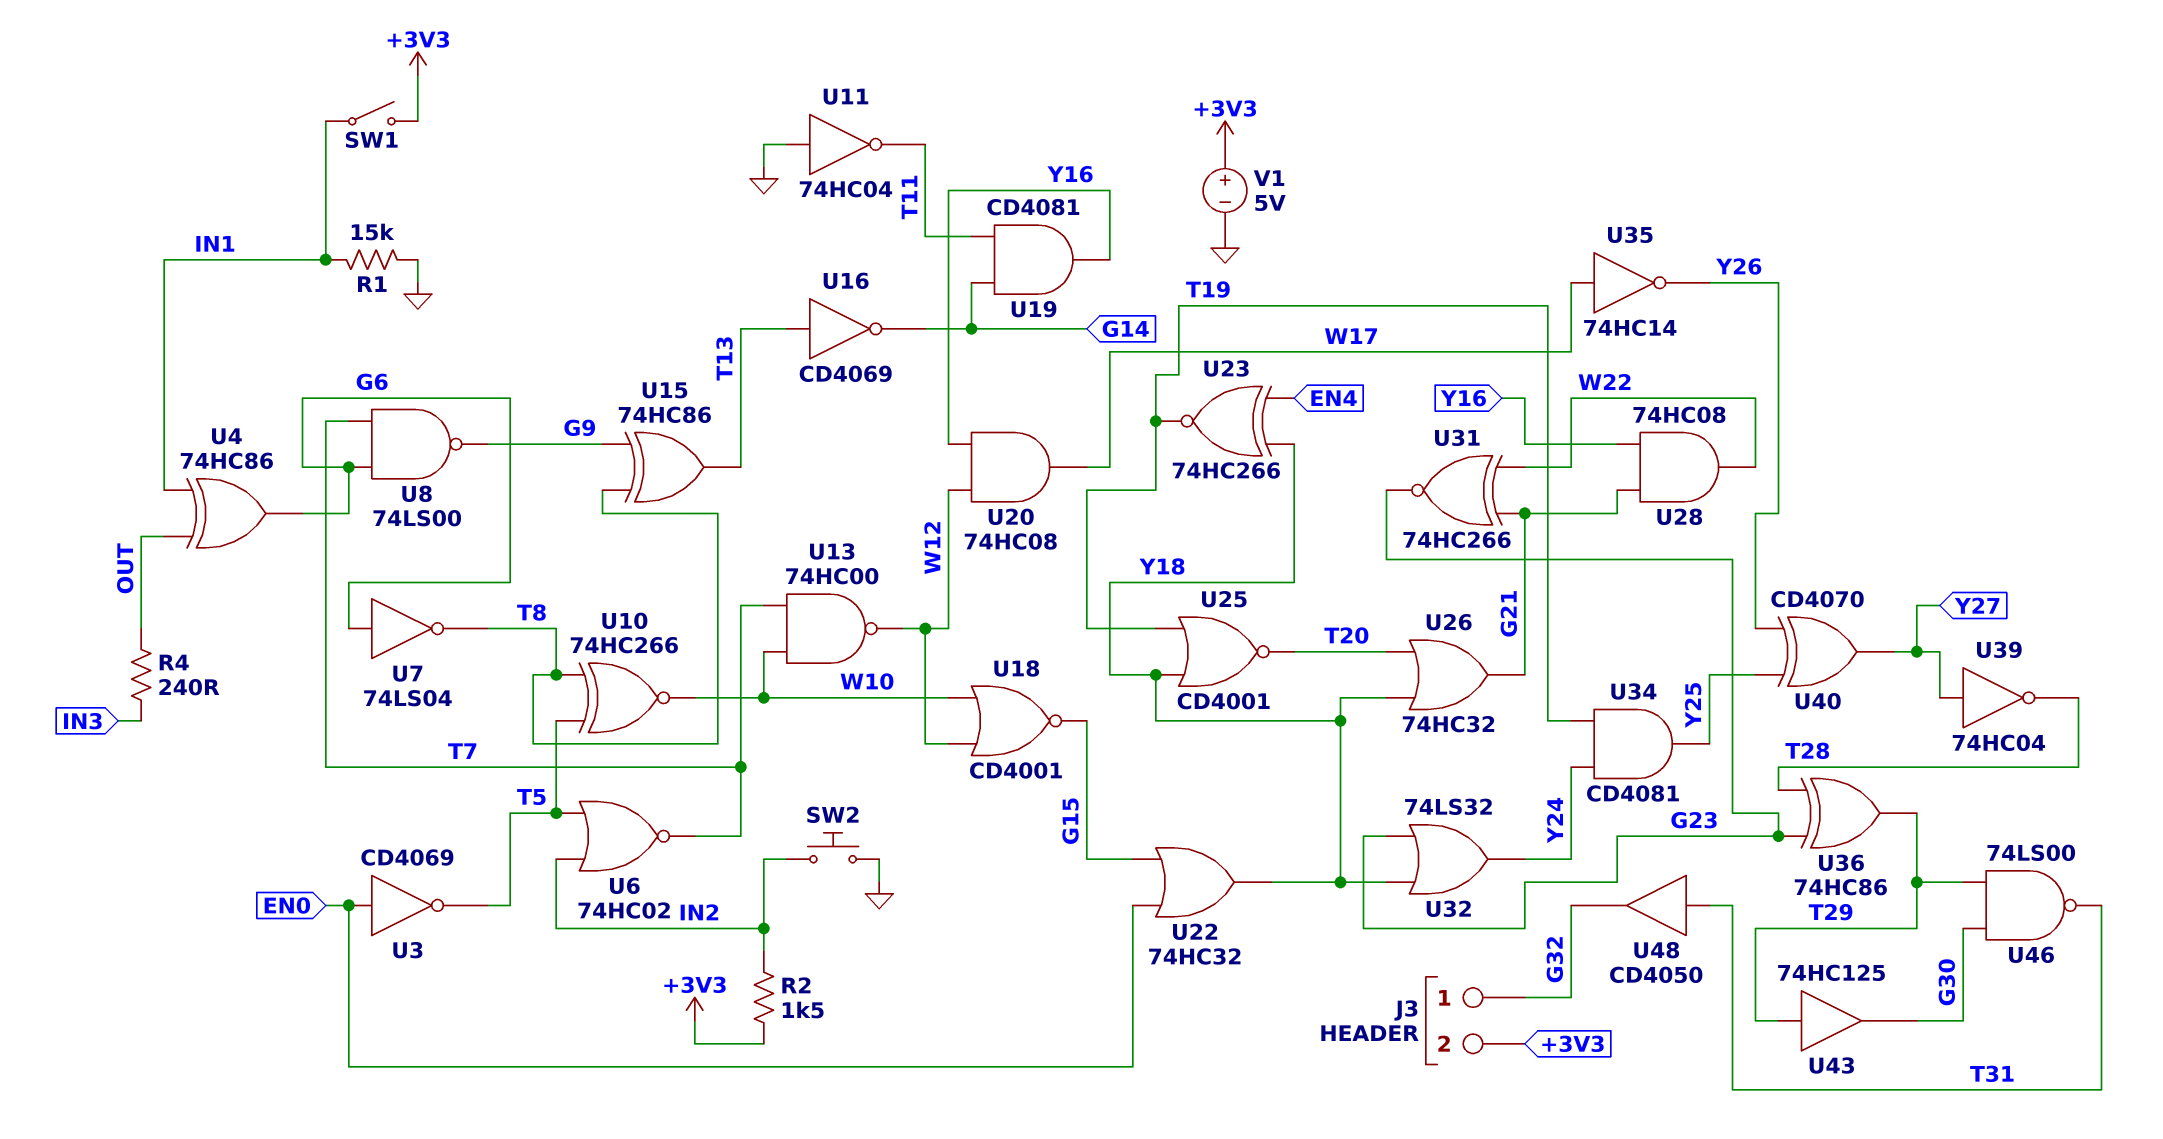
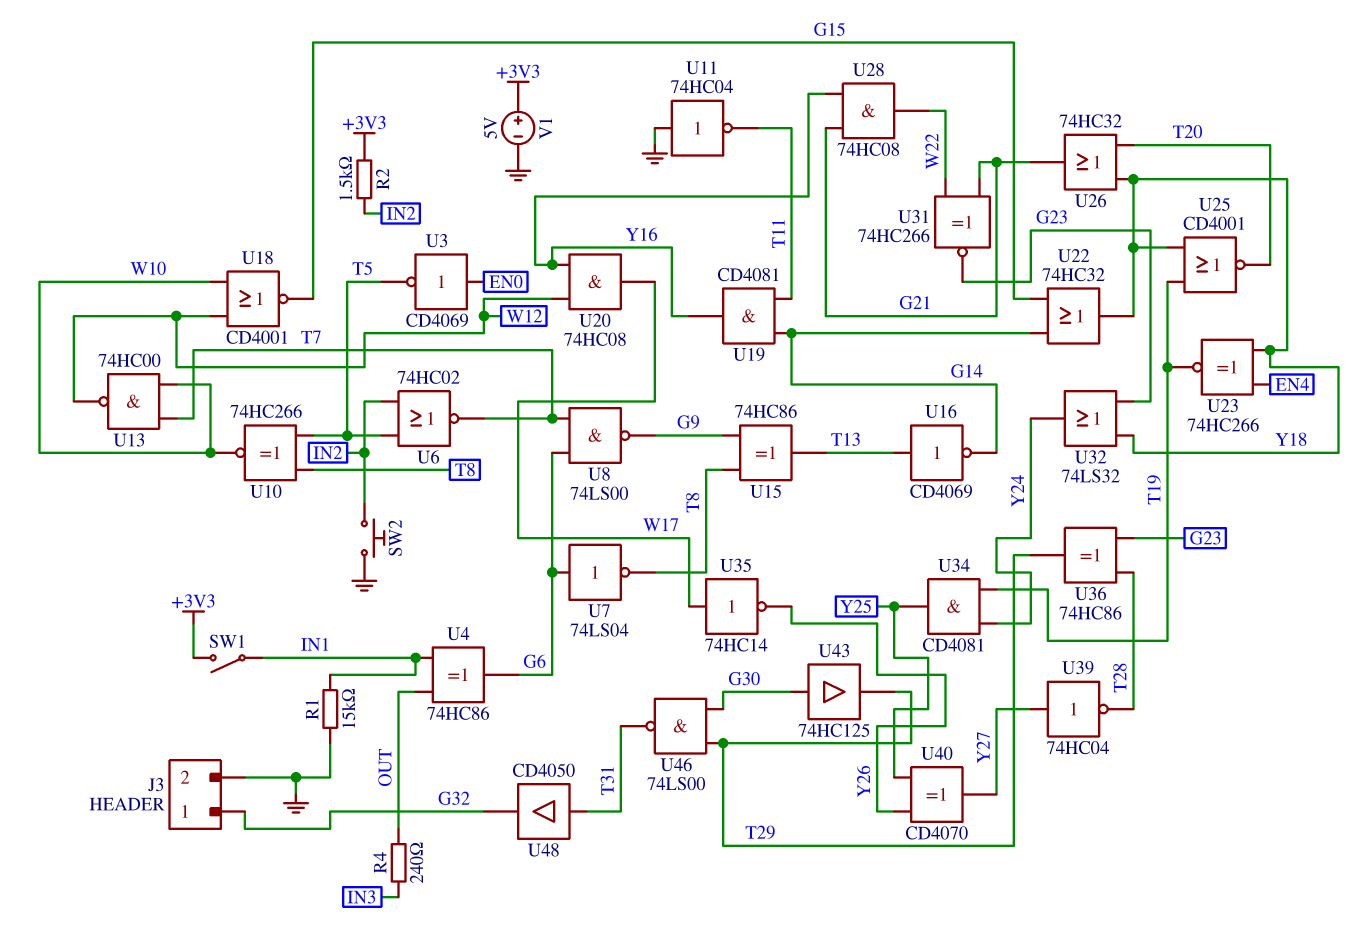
J3 pin 2: +3V3 -> GND
U22: OR 74HC32 (in EN0, in G15, out Y18) -> OR 74HC32 (in G14, in G15, out Y18)
U43: buffer 74HC125 (in T29, out G30) -> buffer 74HC125 (in G30, out T29)

